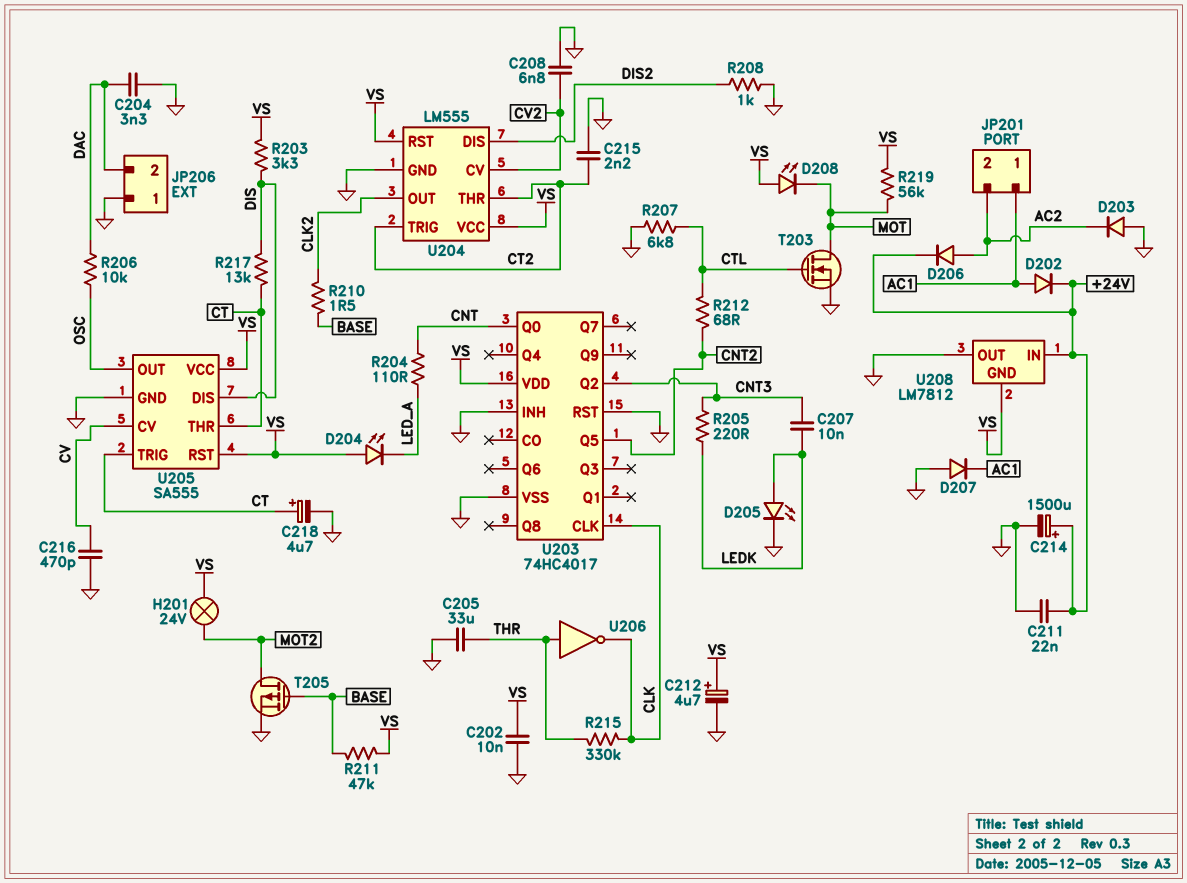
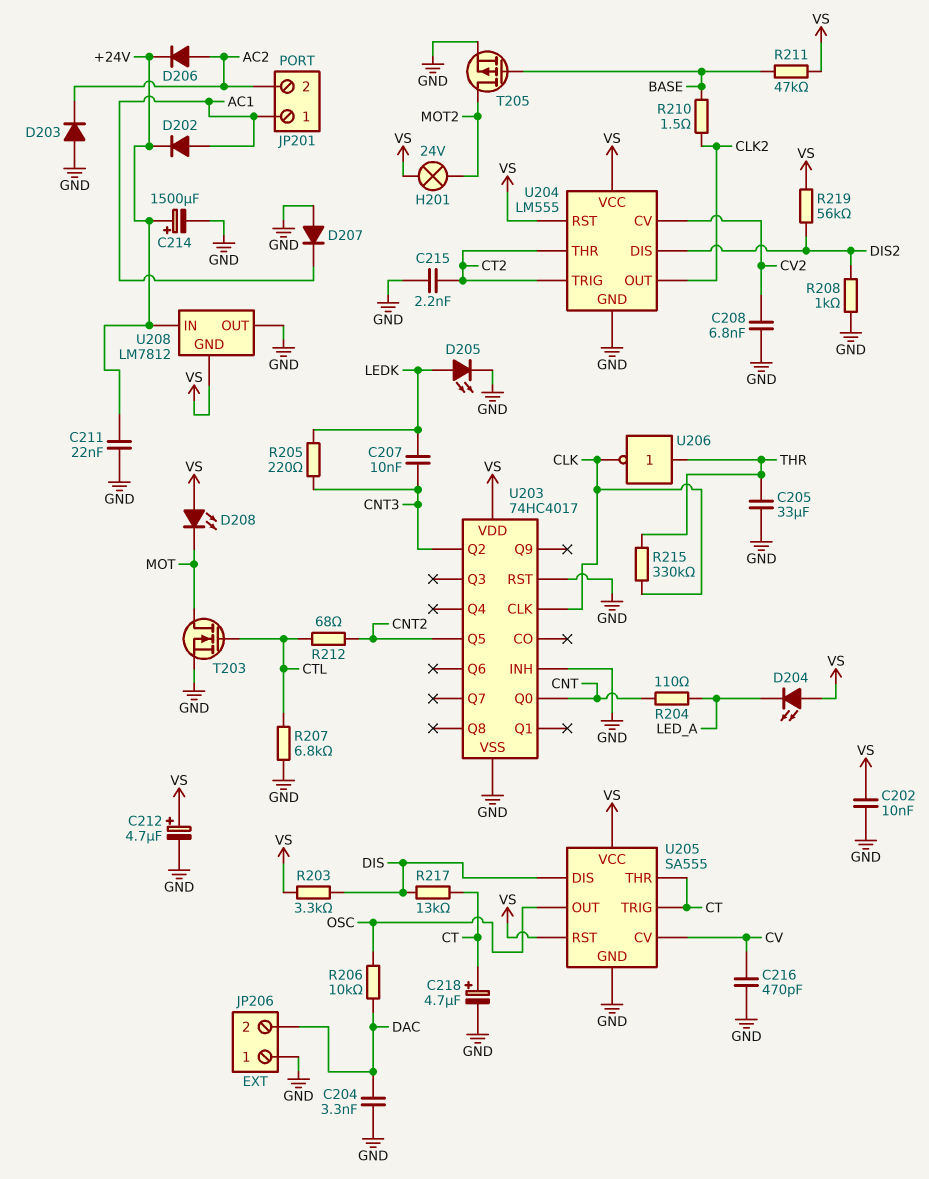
R219: 56k (MOT, VS) -> 56k (DIS2, VS)

